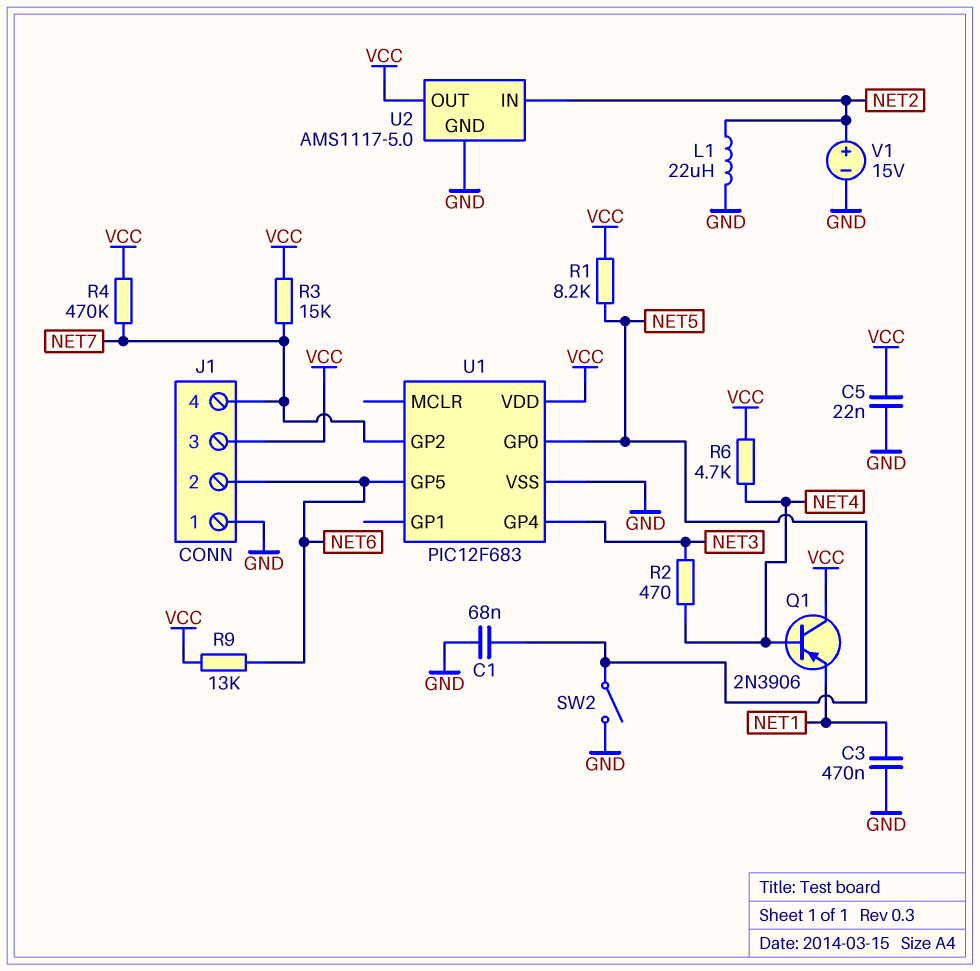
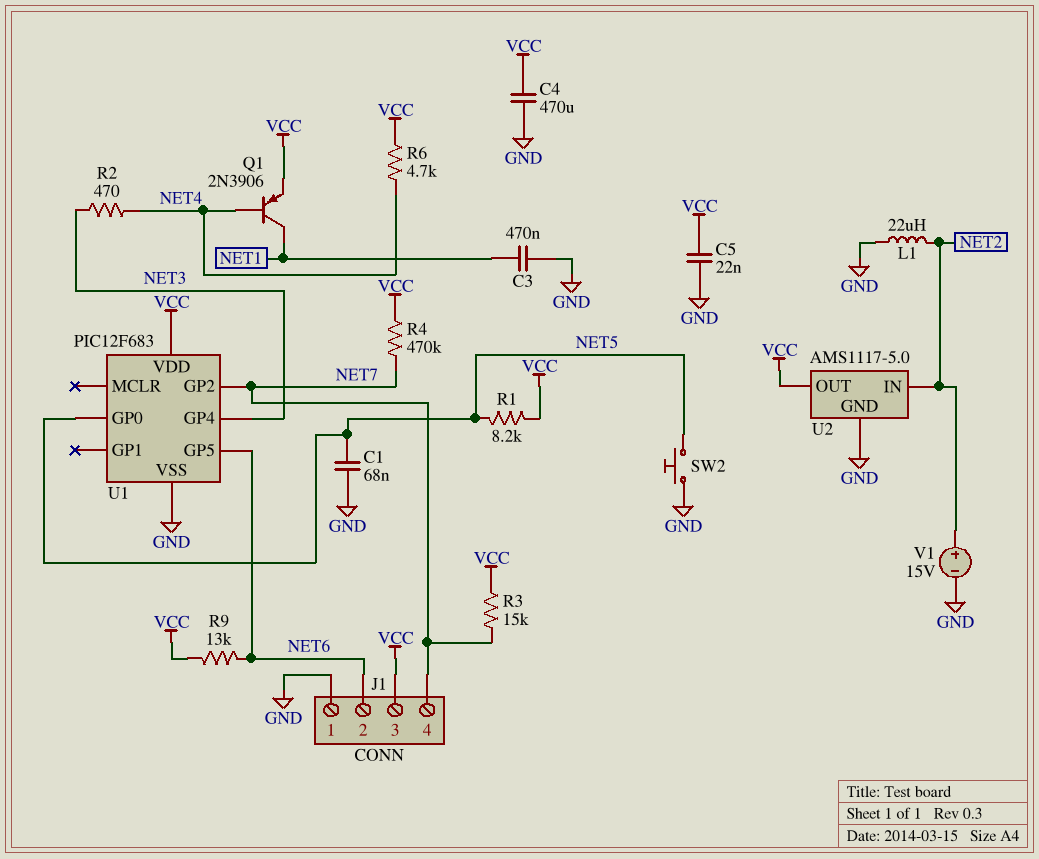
C4: none -> 470uF (GND, VCC)
Q1: PNP 2N3906 (B NET4, C VCC, E NET1) -> PNP 2N3906 (B NET4, C NET1, E VCC)
SW2: switch (GND, NET5) -> button (GND, NET5)

